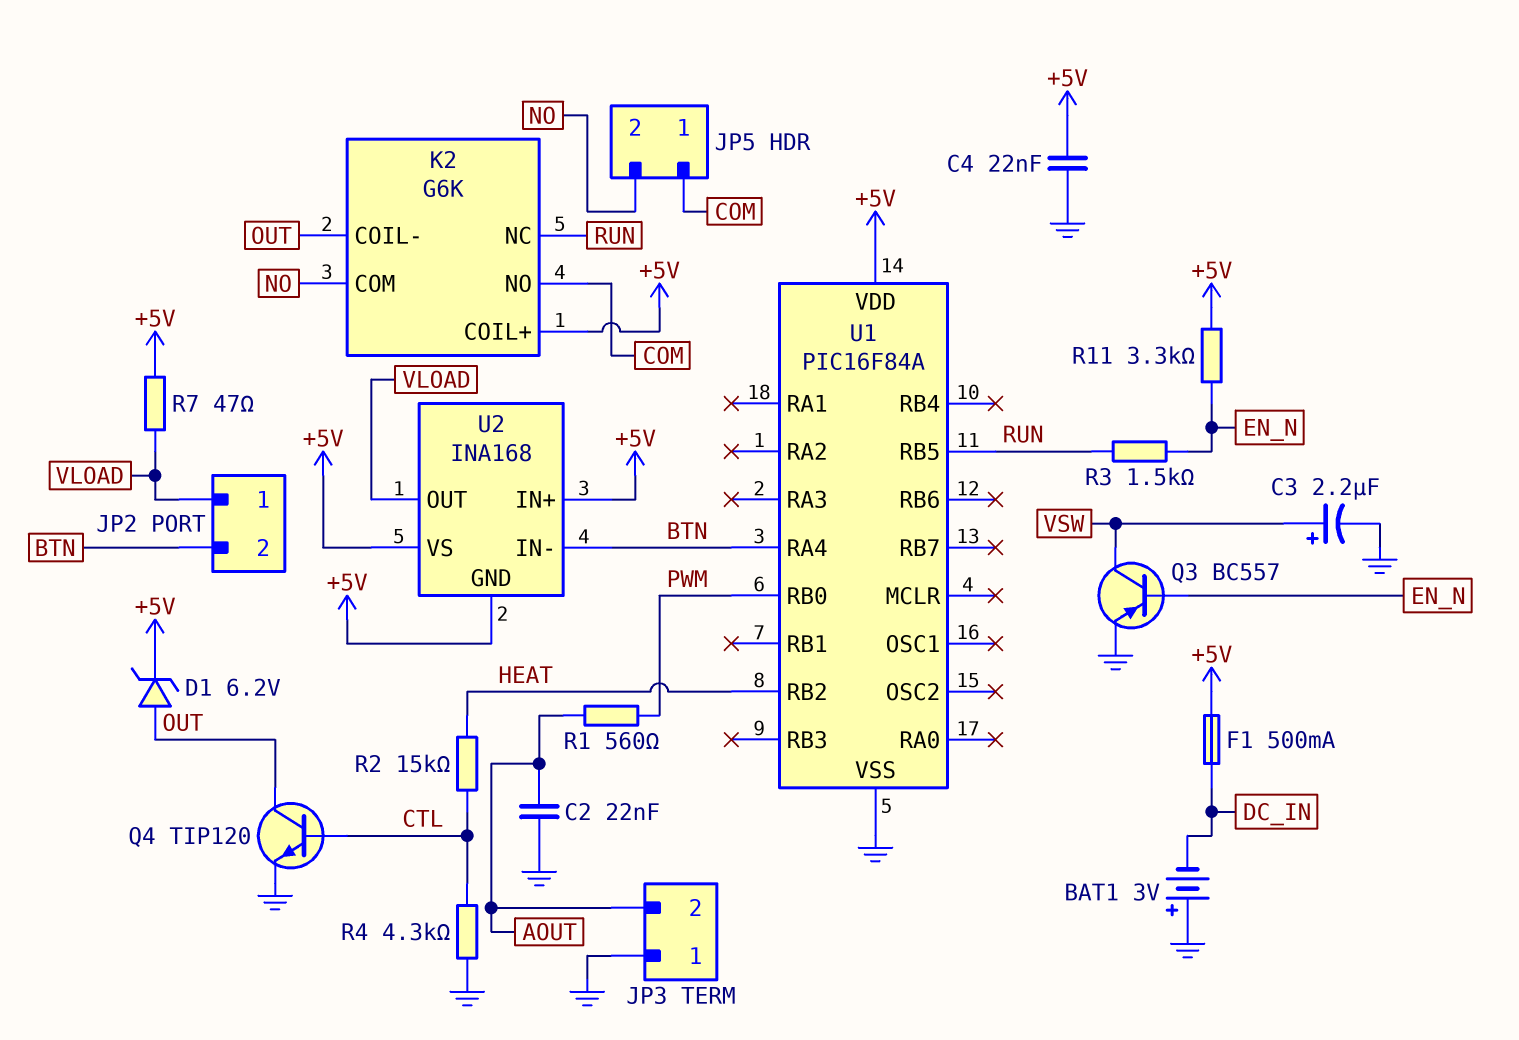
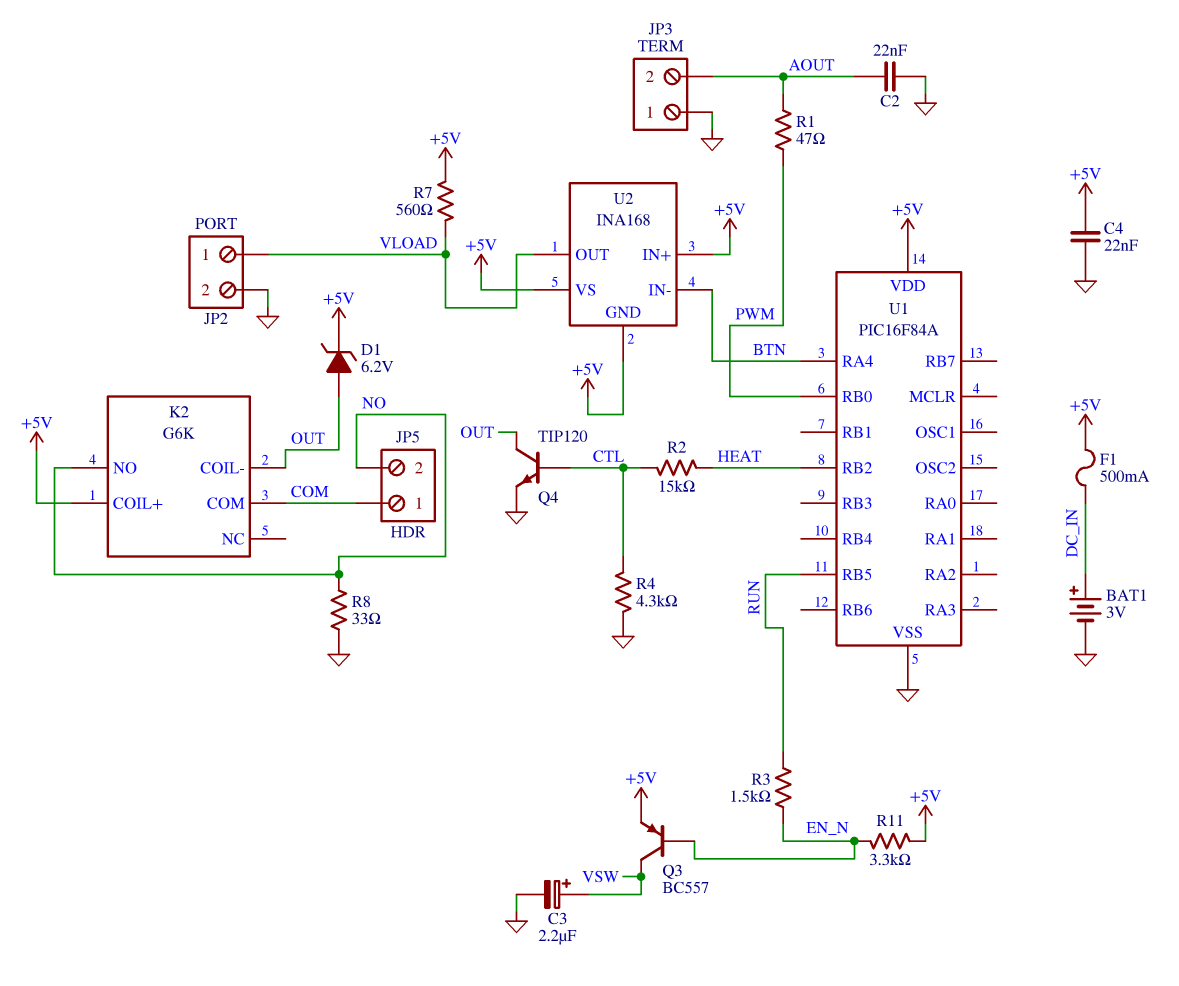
BAT1: 3V (plus GND, minus DC_IN) -> 3V (plus DC_IN, minus GND)
JP2 pin 2: BTN -> GND
K2 pin COM: NO -> COM
K2 pin NC: RUN -> none
K2 pin NO: COM -> NO
Q3: PNP BC557 (B EN_N, C VSW, E GND) -> PNP BC557 (B EN_N, C VSW, E +5V)
R1: 560 (AOUT, PWM) -> 47 (AOUT, PWM)
R7: 47 (+5V, VLOAD) -> 560 (+5V, VLOAD)
R8: none -> 33 (GND, NO)

